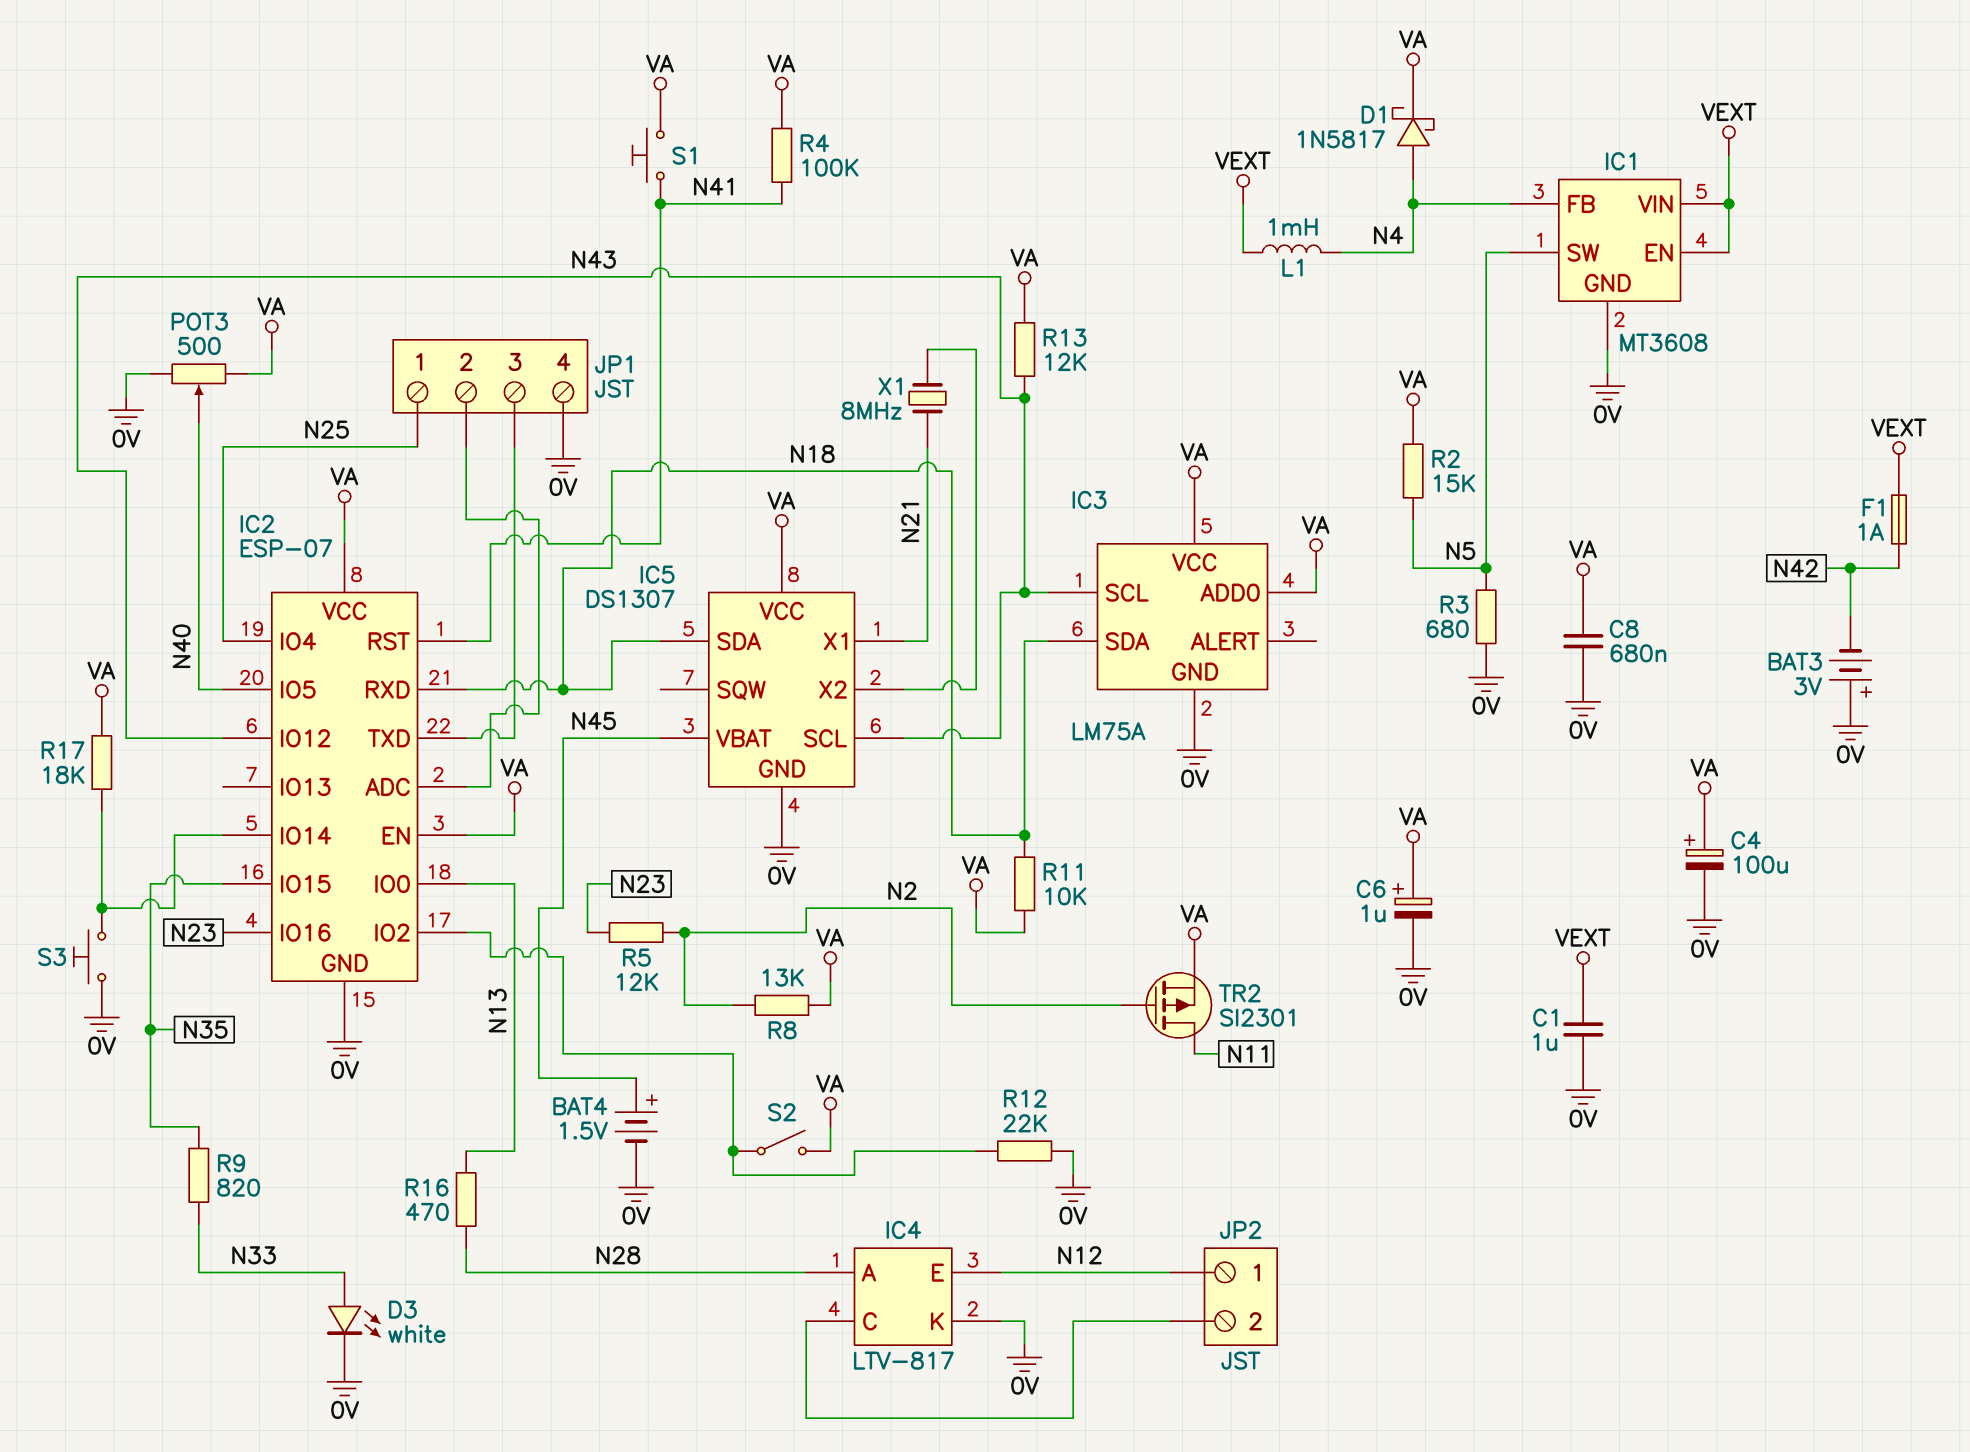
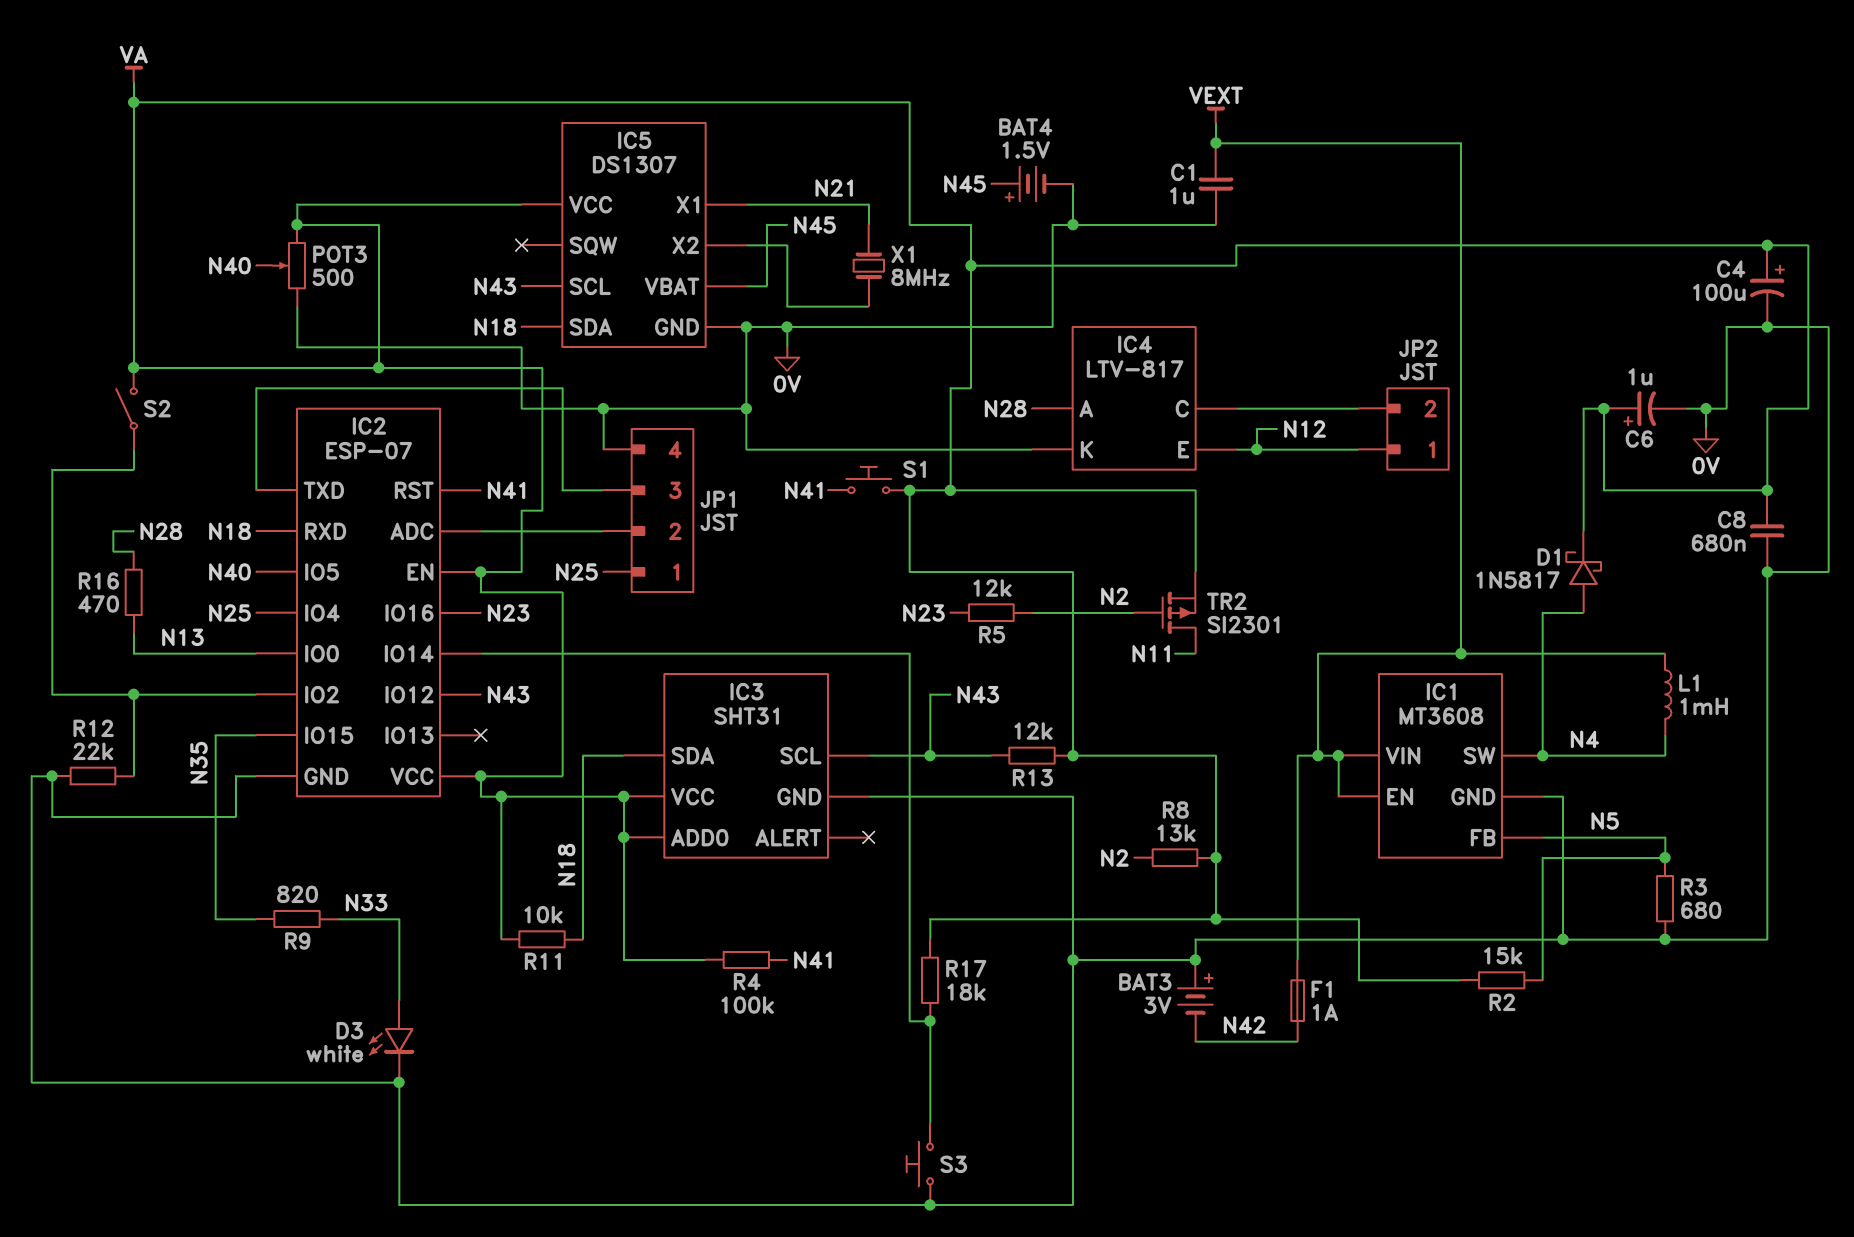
IC1 pin FB: N4 -> N5
IC1 pin SW: N5 -> N4
IC3: LM75A -> SHT31

